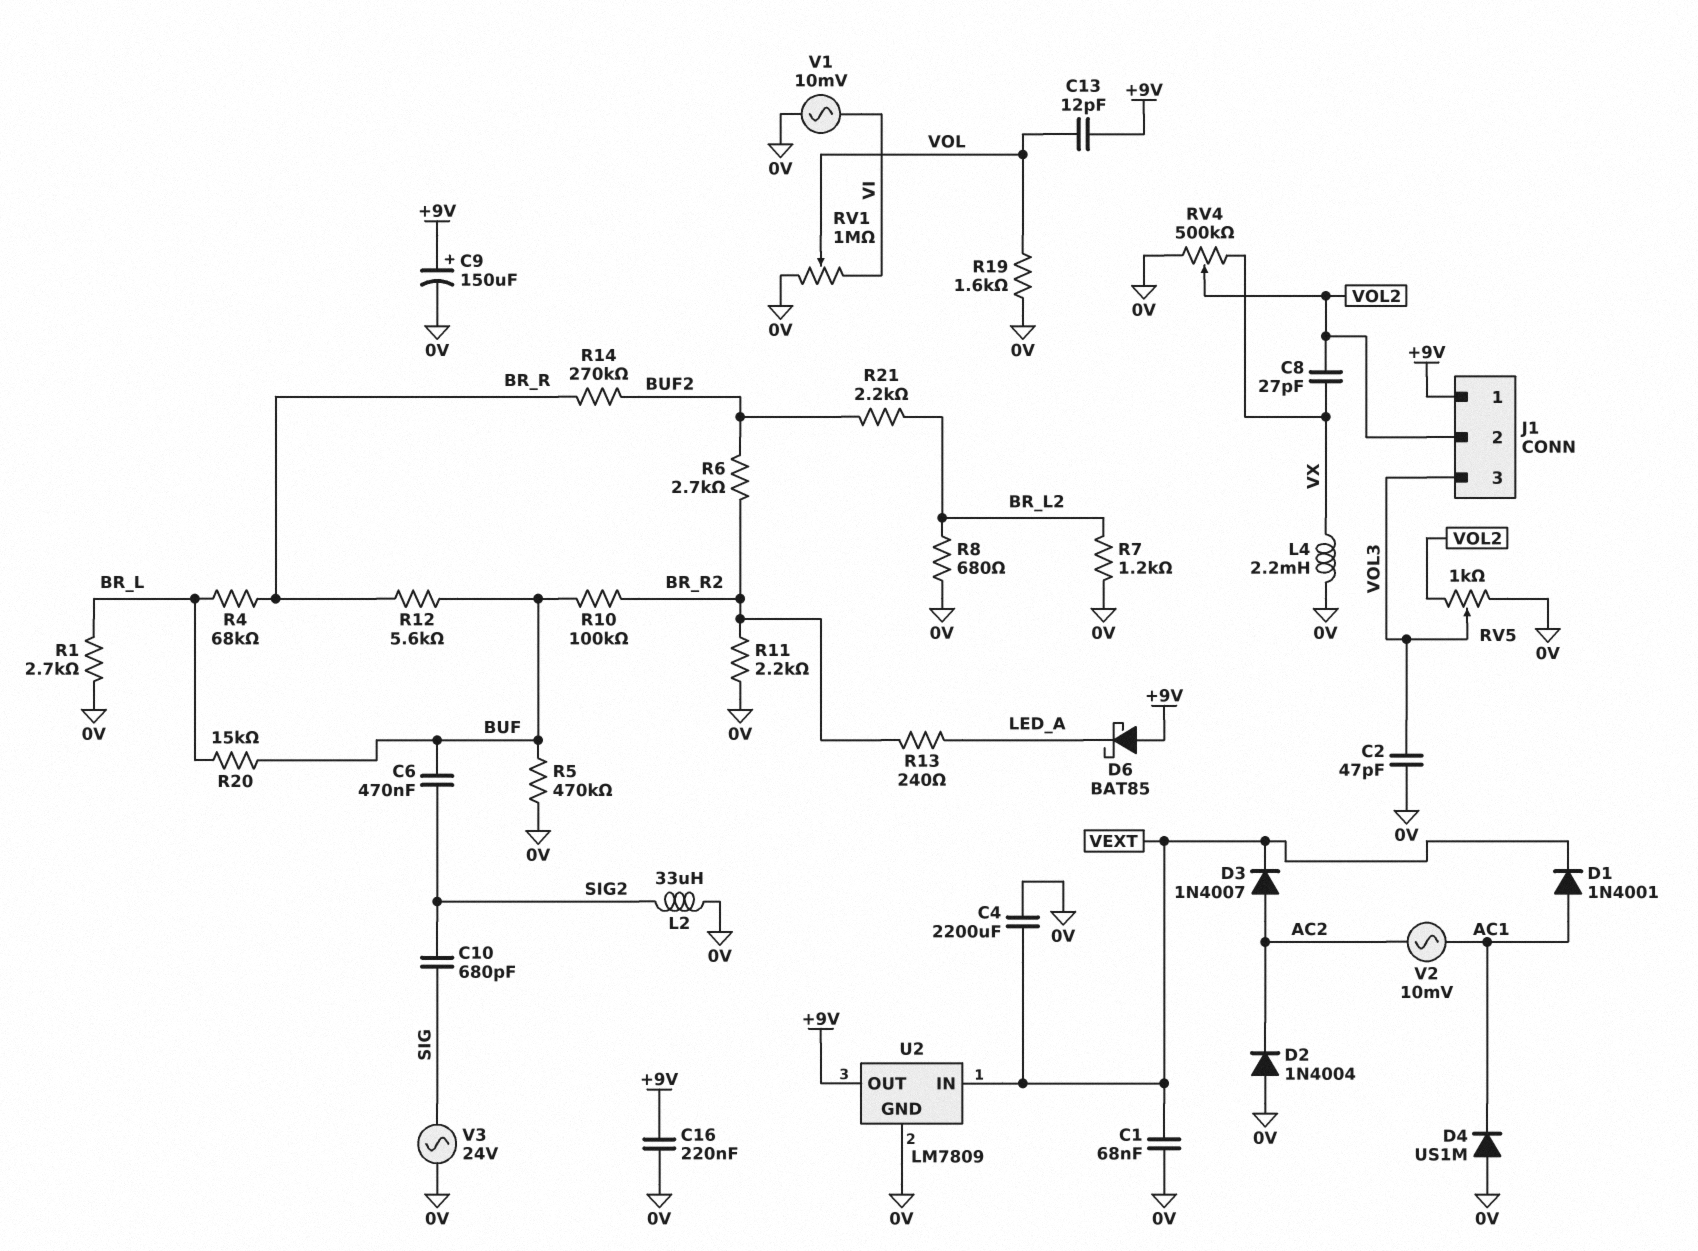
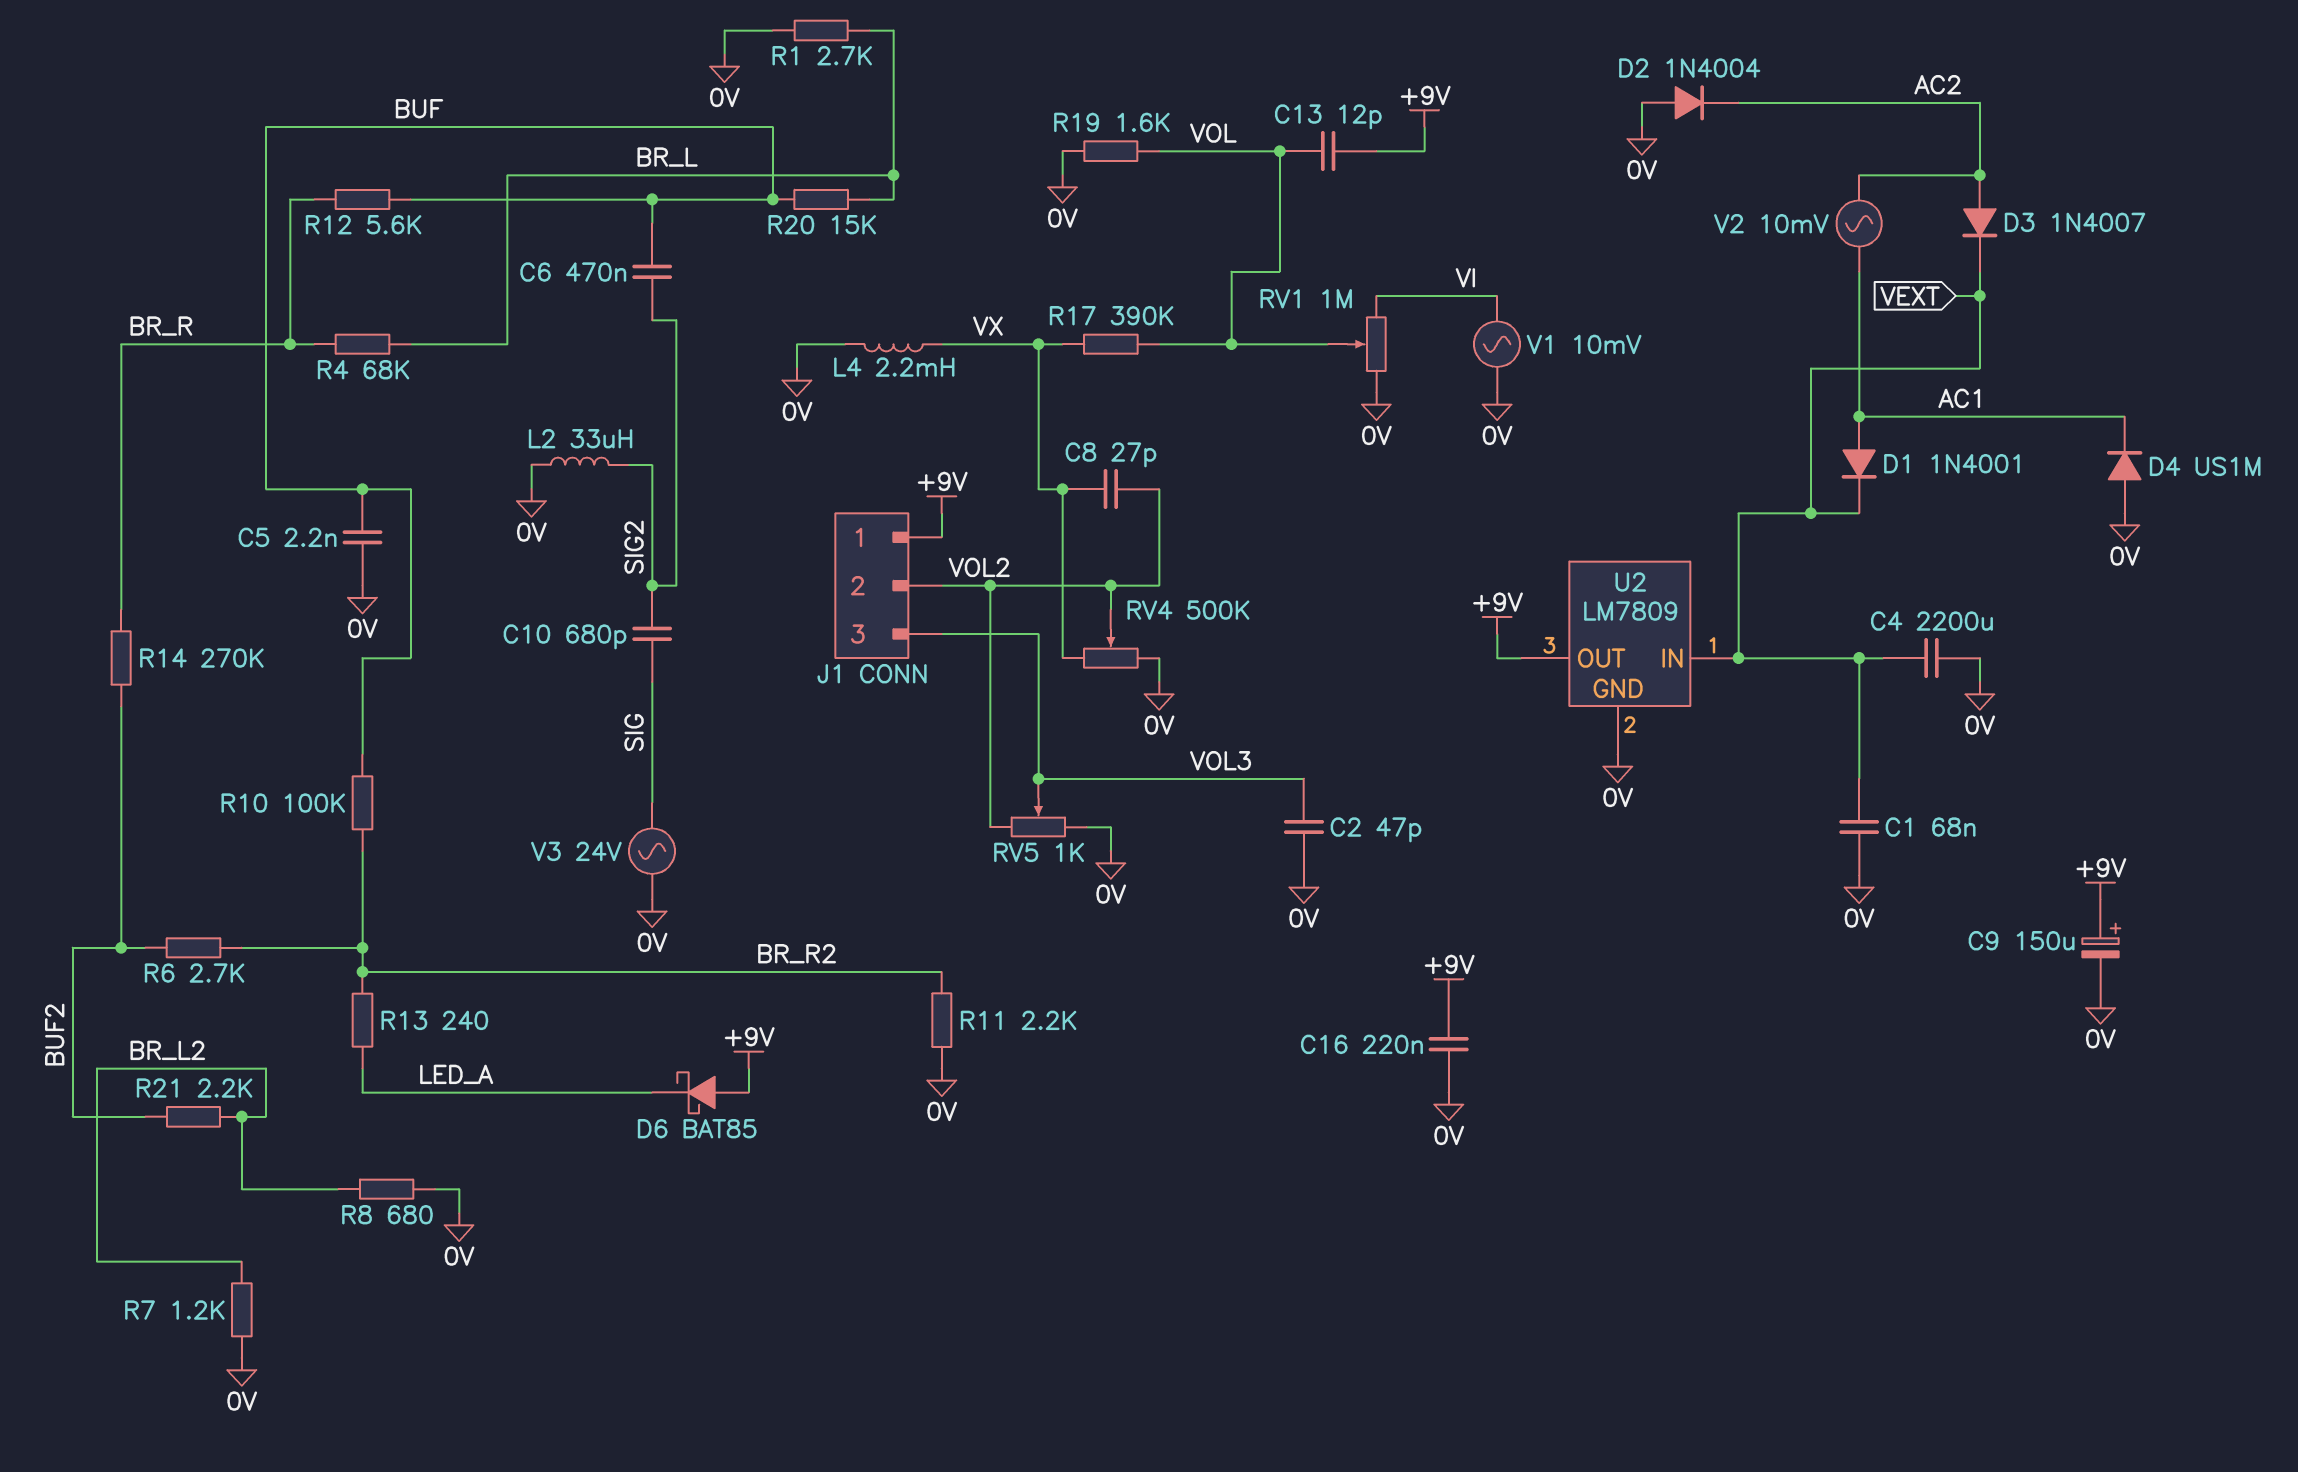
C5: none -> 2.2nF (0V, BUF)
R5: 470k (0V, BUF) -> none
R17: none -> 390k (VOL, VX)

